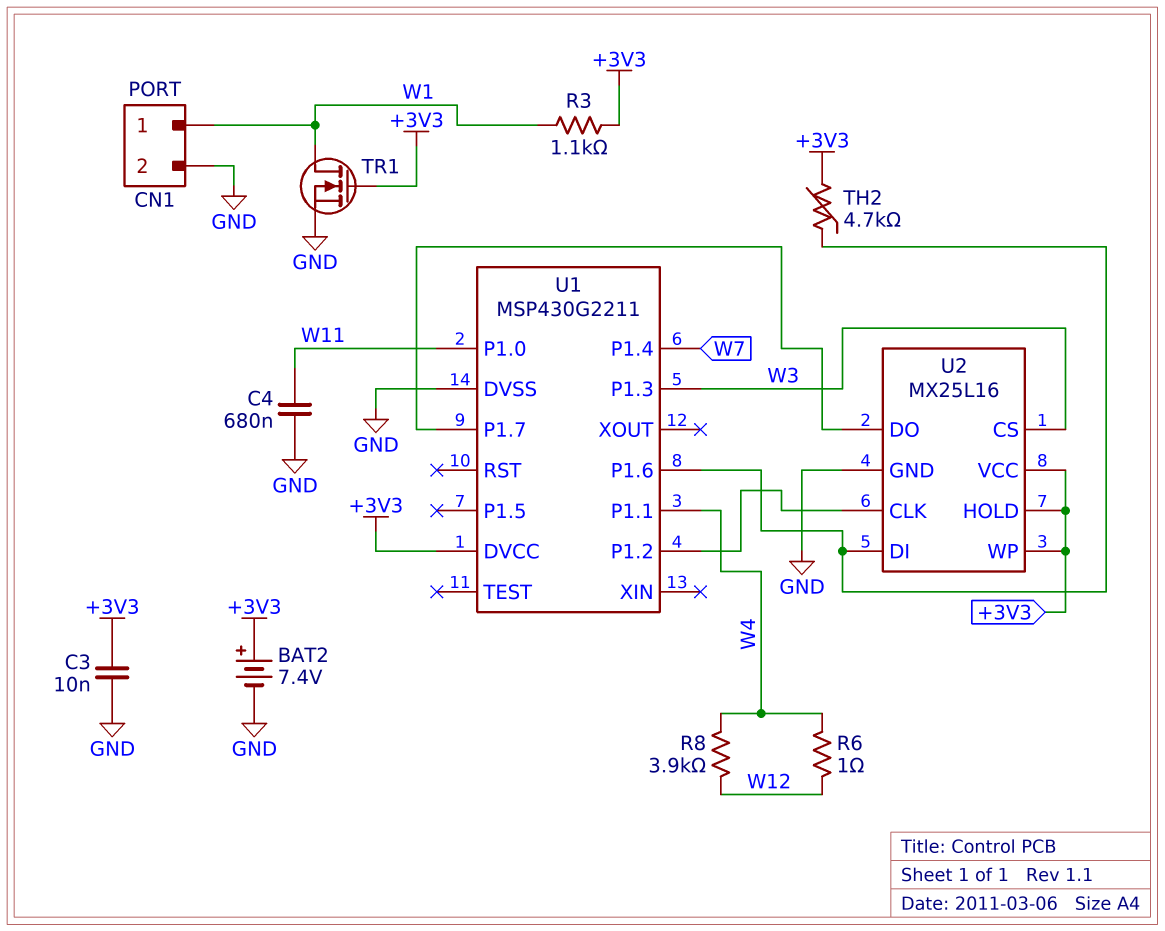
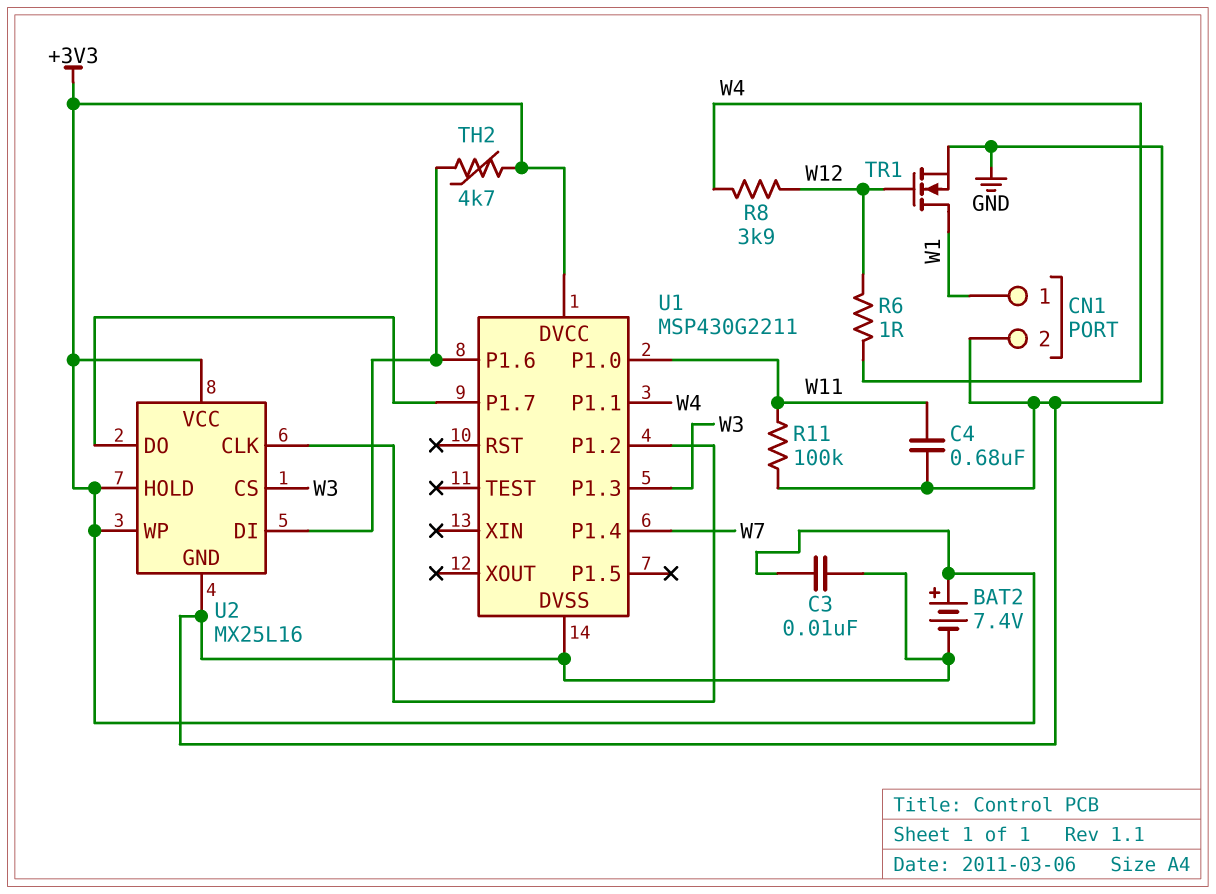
R3: 1.1k (+3V3, W1) -> none
R11: none -> 100k (GND, W11)
TR1: NMOS (G +3V3, D W1, S GND) -> NMOS (G W12, D W1, S GND)

